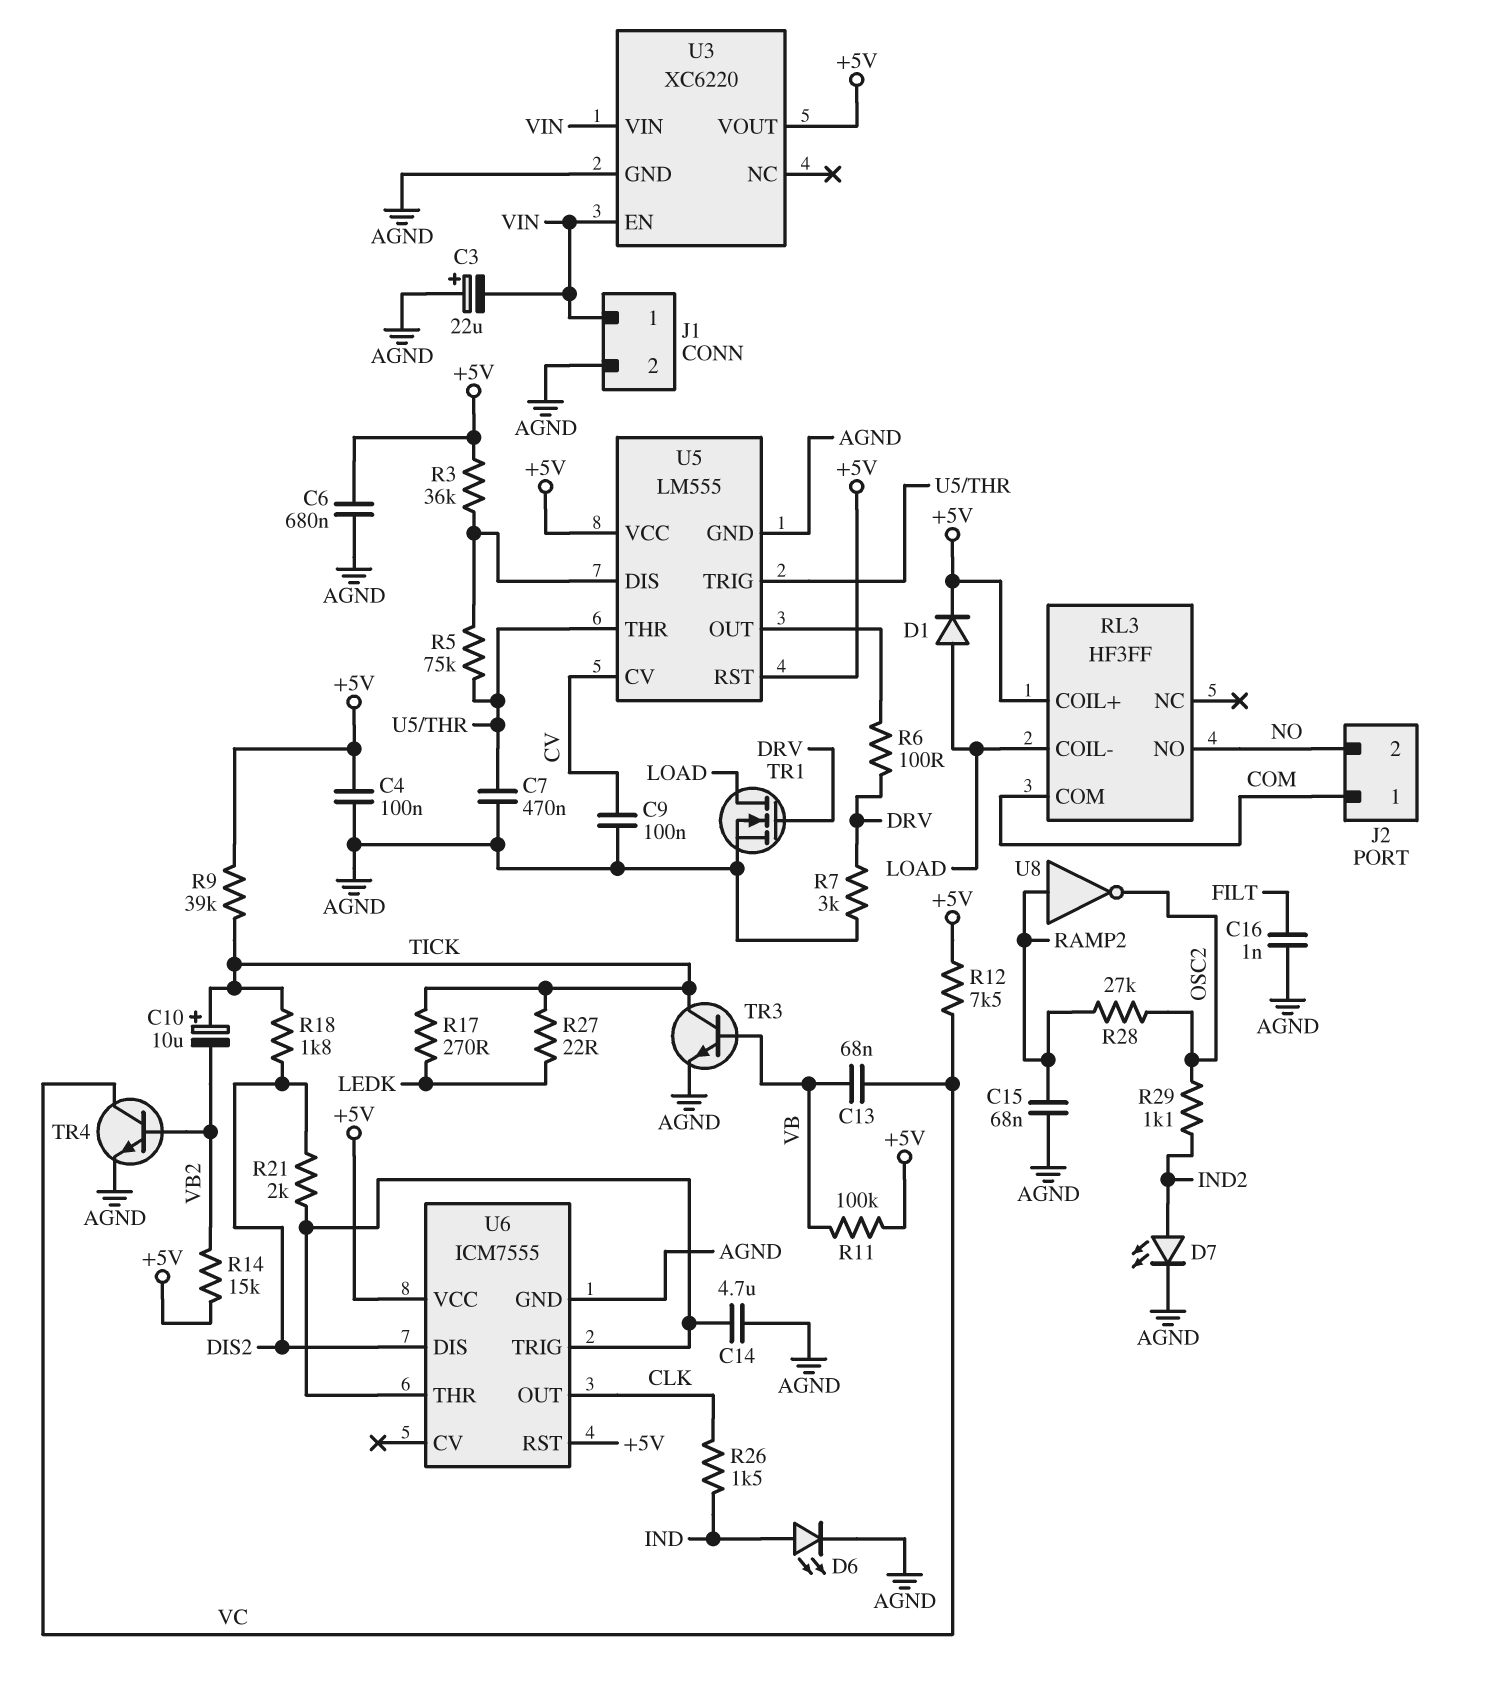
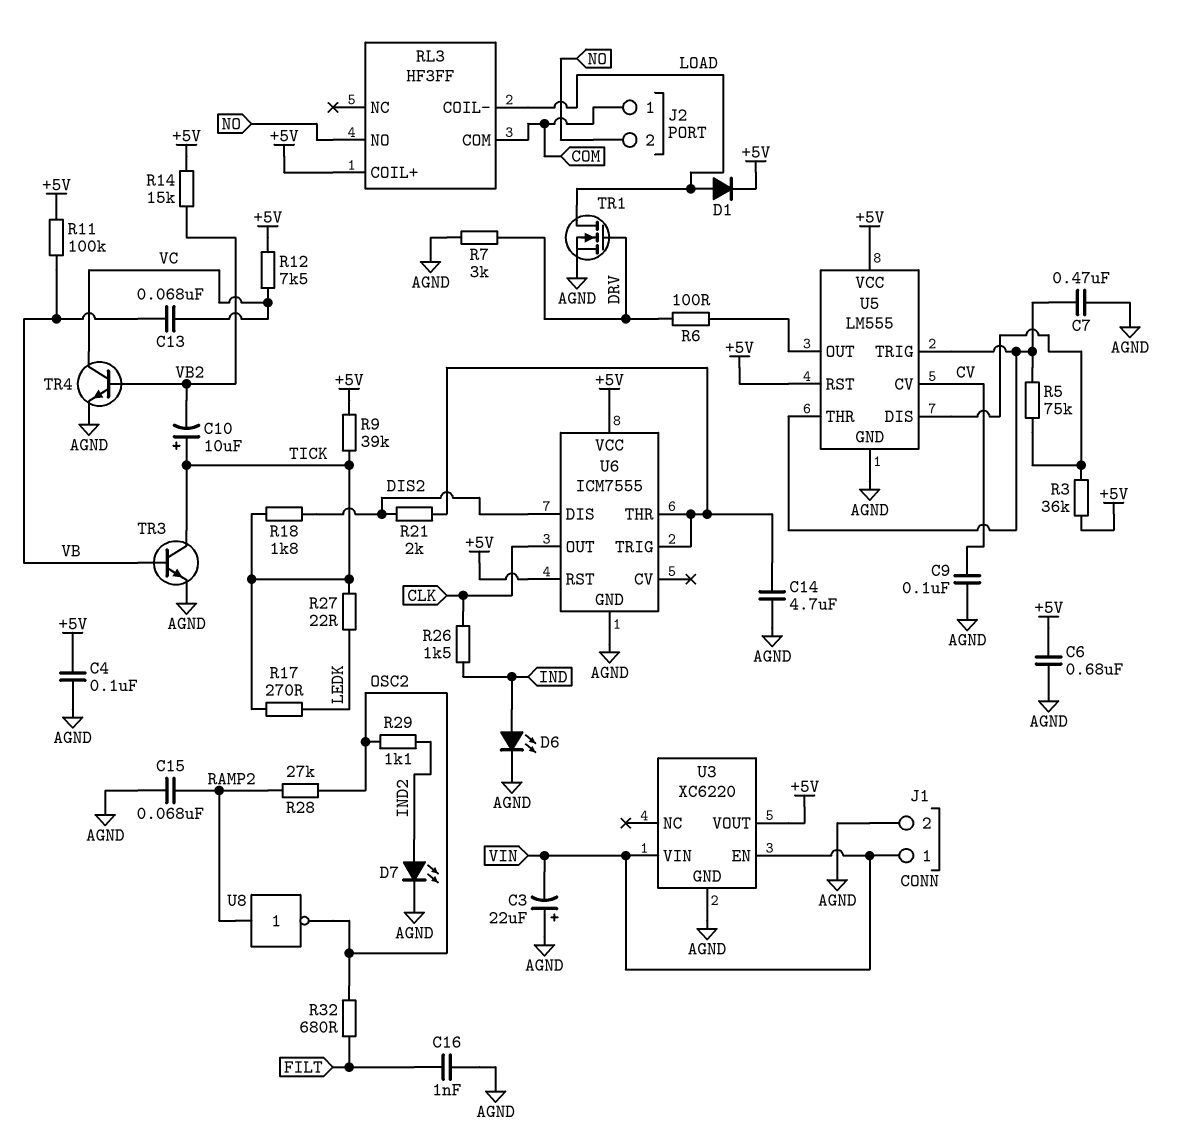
R32: none -> 680 (FILT, OSC2)

